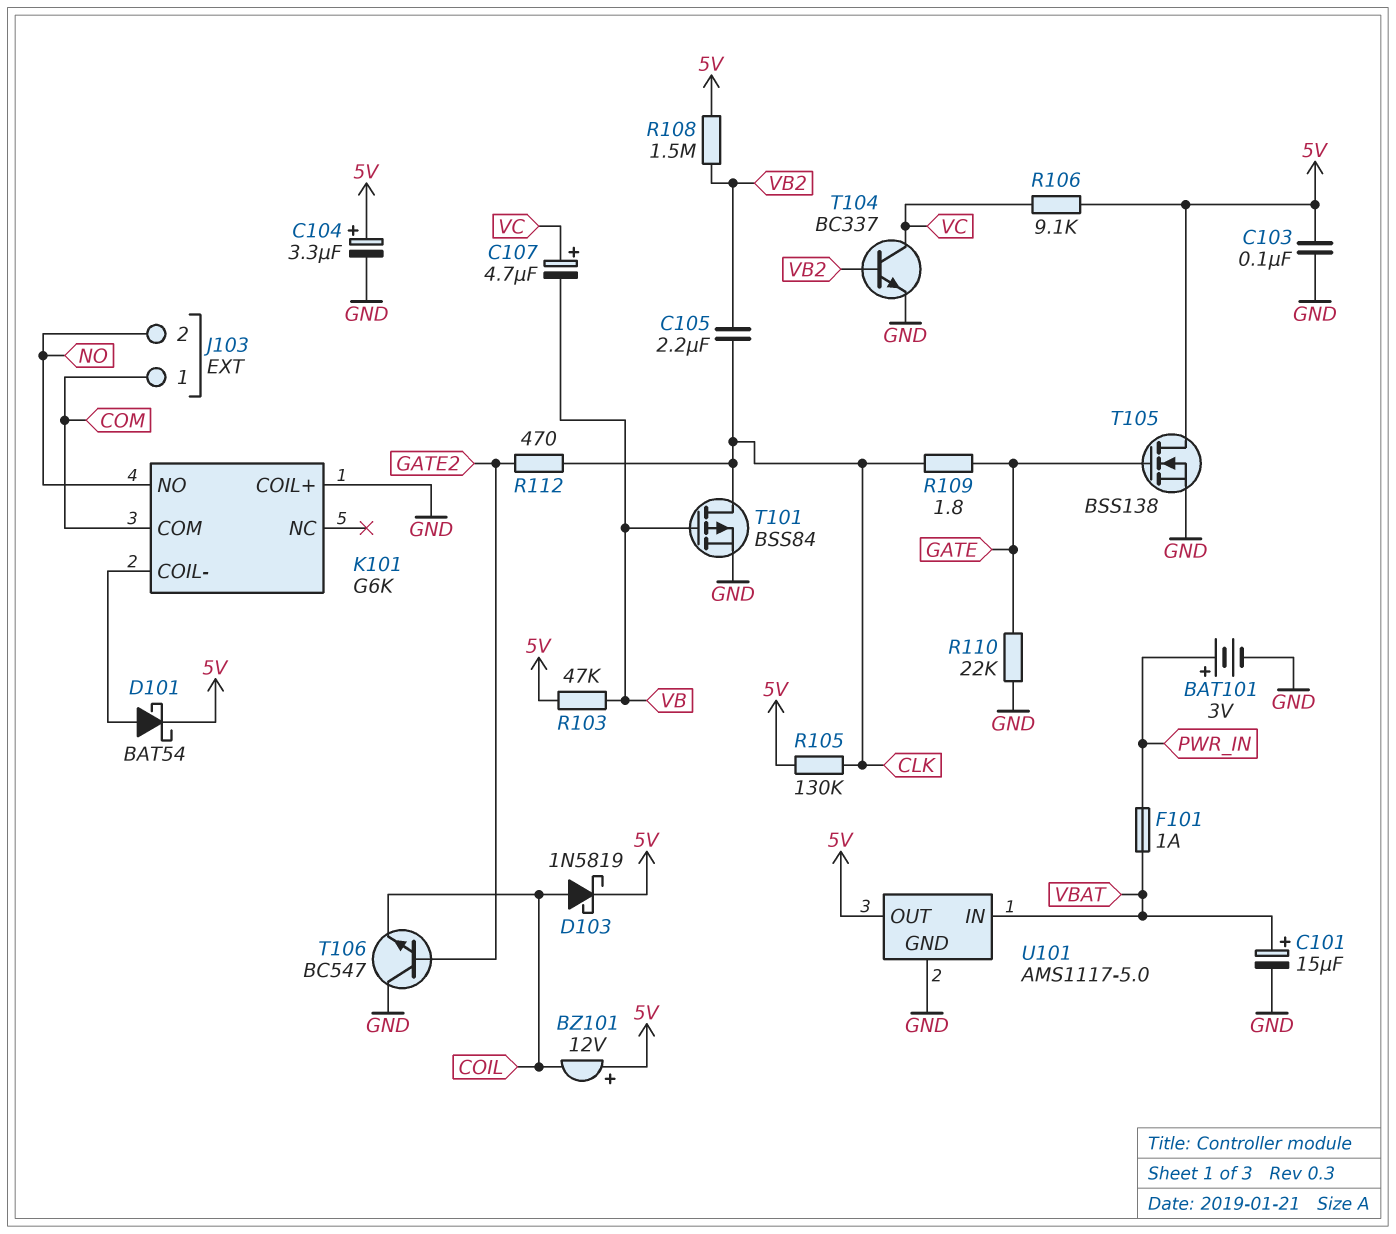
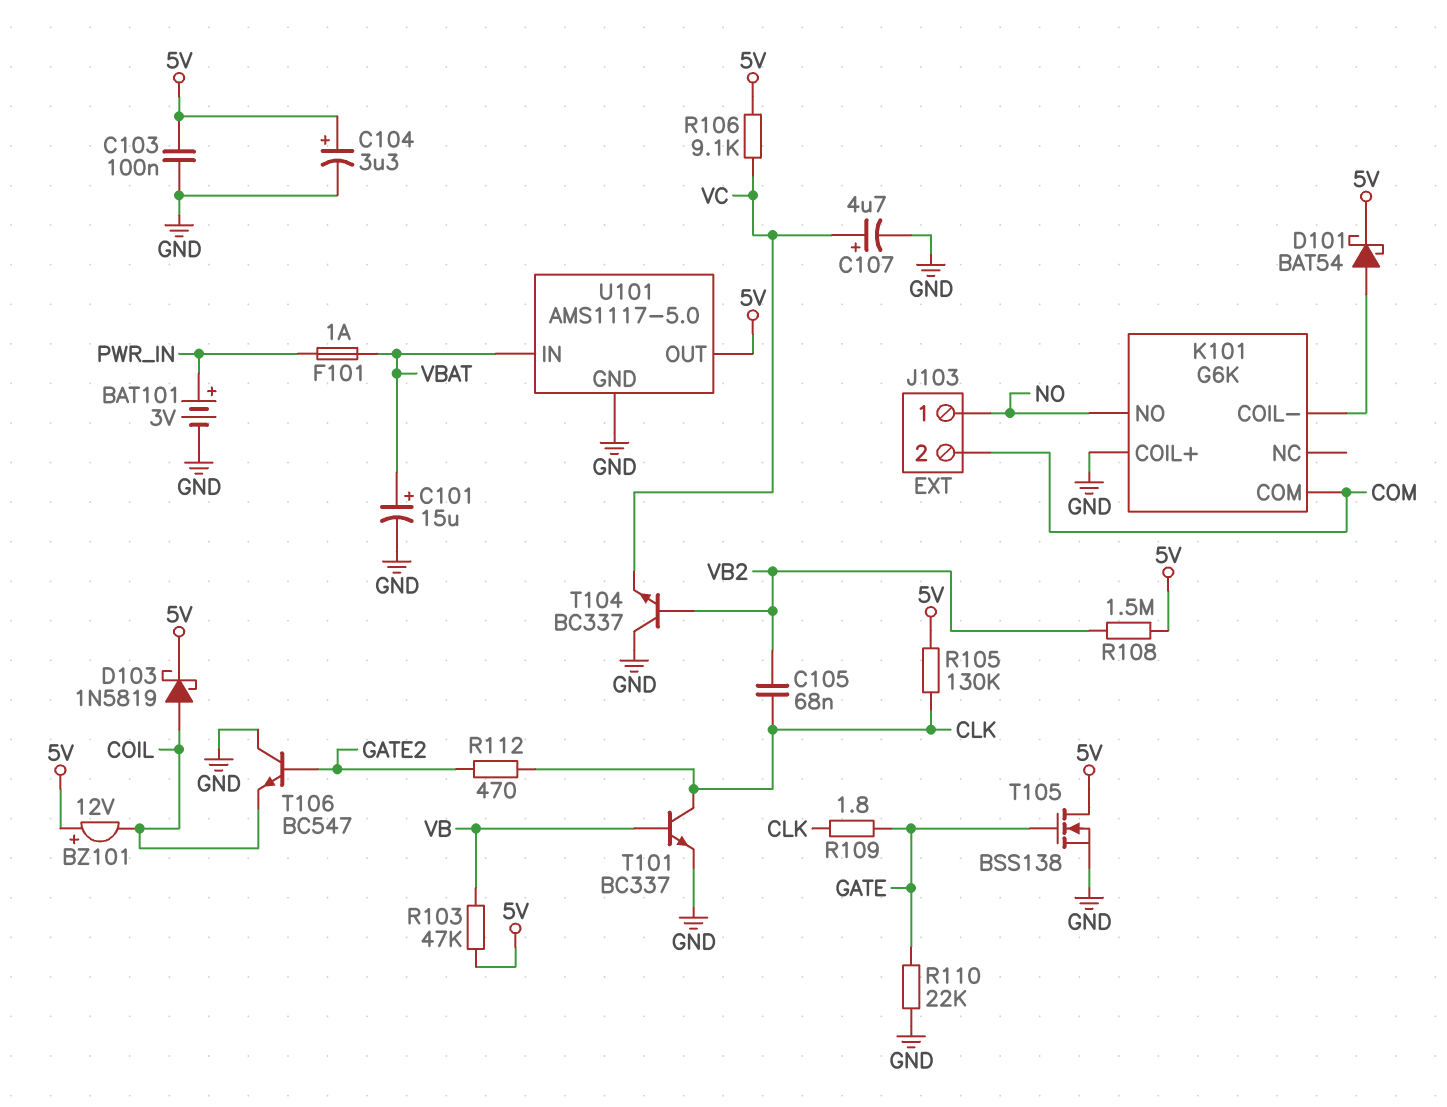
C105: 2.2uF (CLK, VB2) -> 68nF (CLK, VB2)
C107: 4.7uF (plus VC, minus VB) -> 4.7uF (plus VC, minus GND)
J103 pin 1: COM -> NO
J103 pin 2: NO -> COM
T101: PMOS BSS84 (G VB, D CLK, S GND) -> NPN BC337 (B VB, C CLK, E GND)
T104: NPN BC337 (B VB2, C VC, E GND) -> NPN BC337 (B VB2, C GND, E VC)

